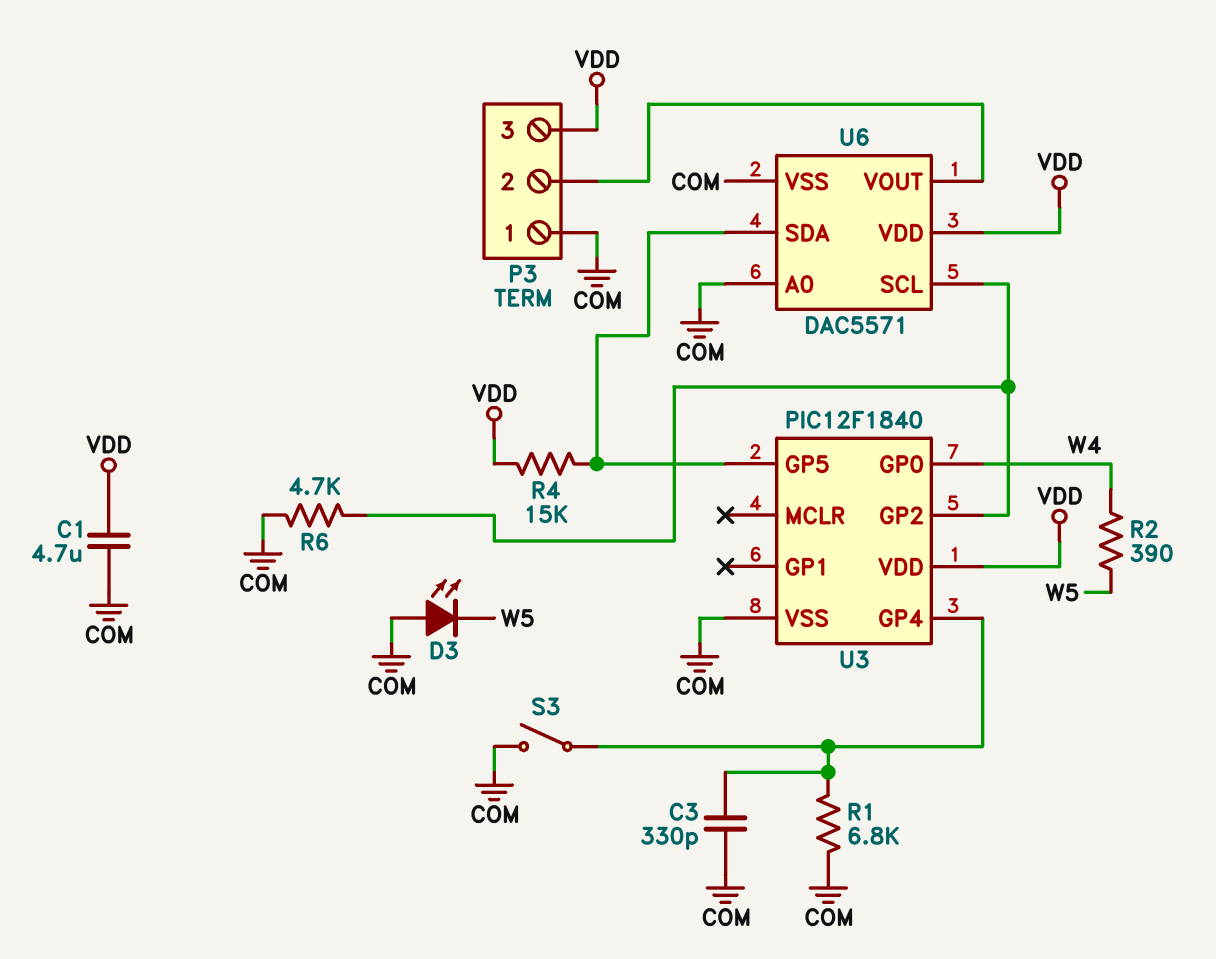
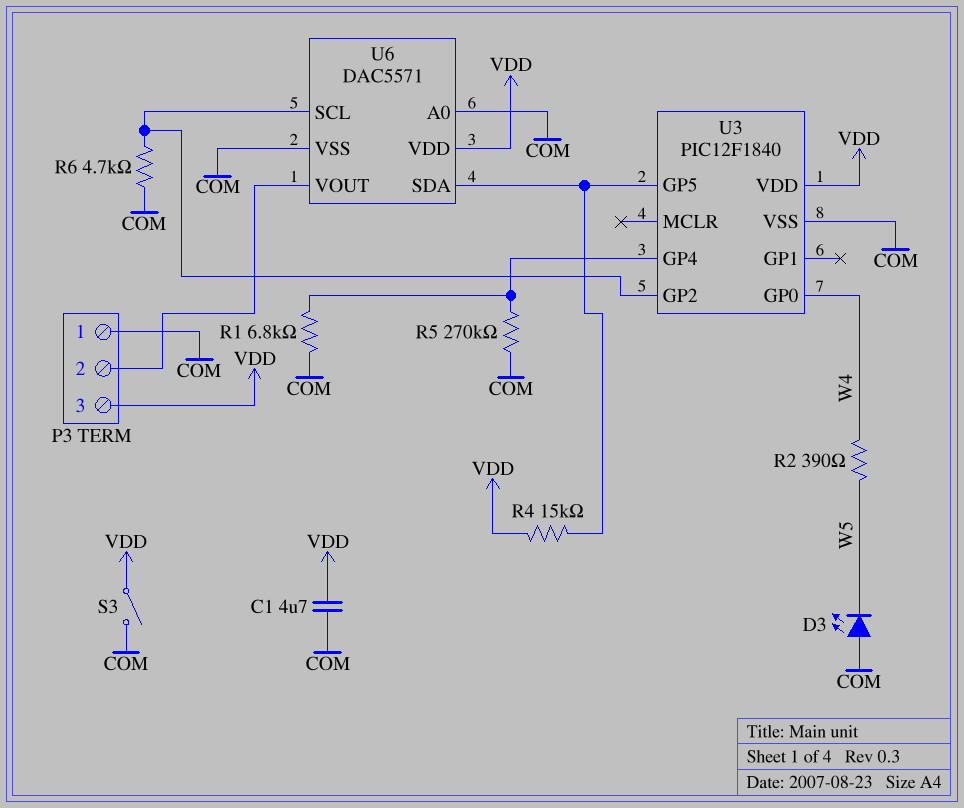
C3: 330pF (COM, U3/GP4) -> none
R5: none -> 270k (COM, U3/GP4)
S3: switch (COM, U3/GP4) -> switch (COM, VDD)

